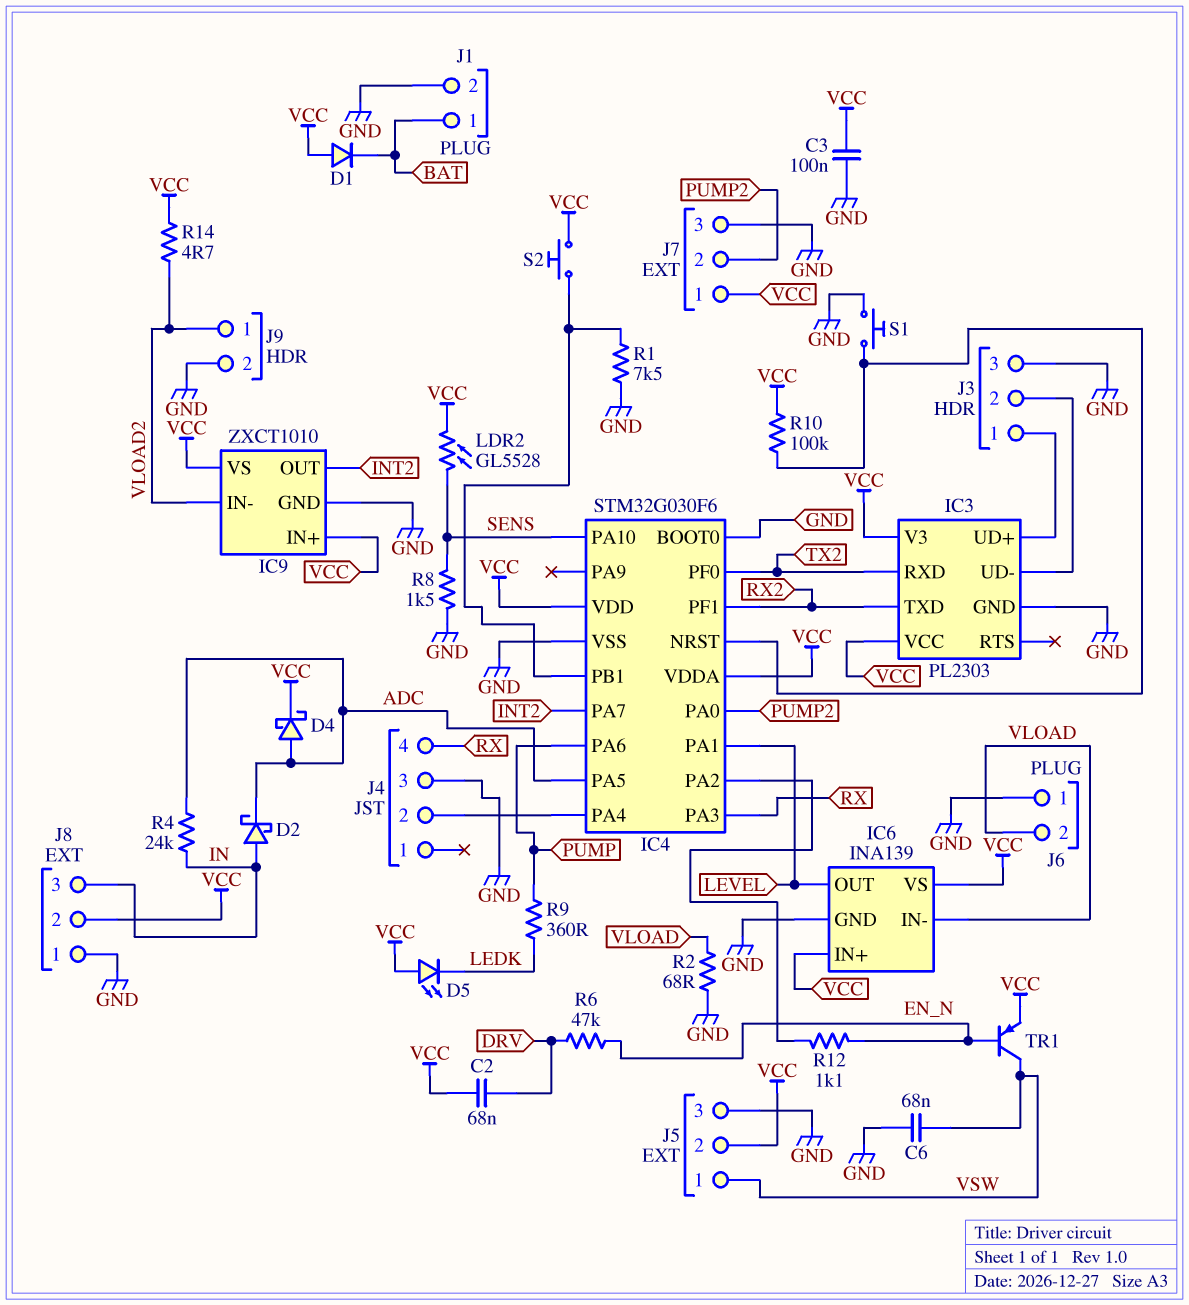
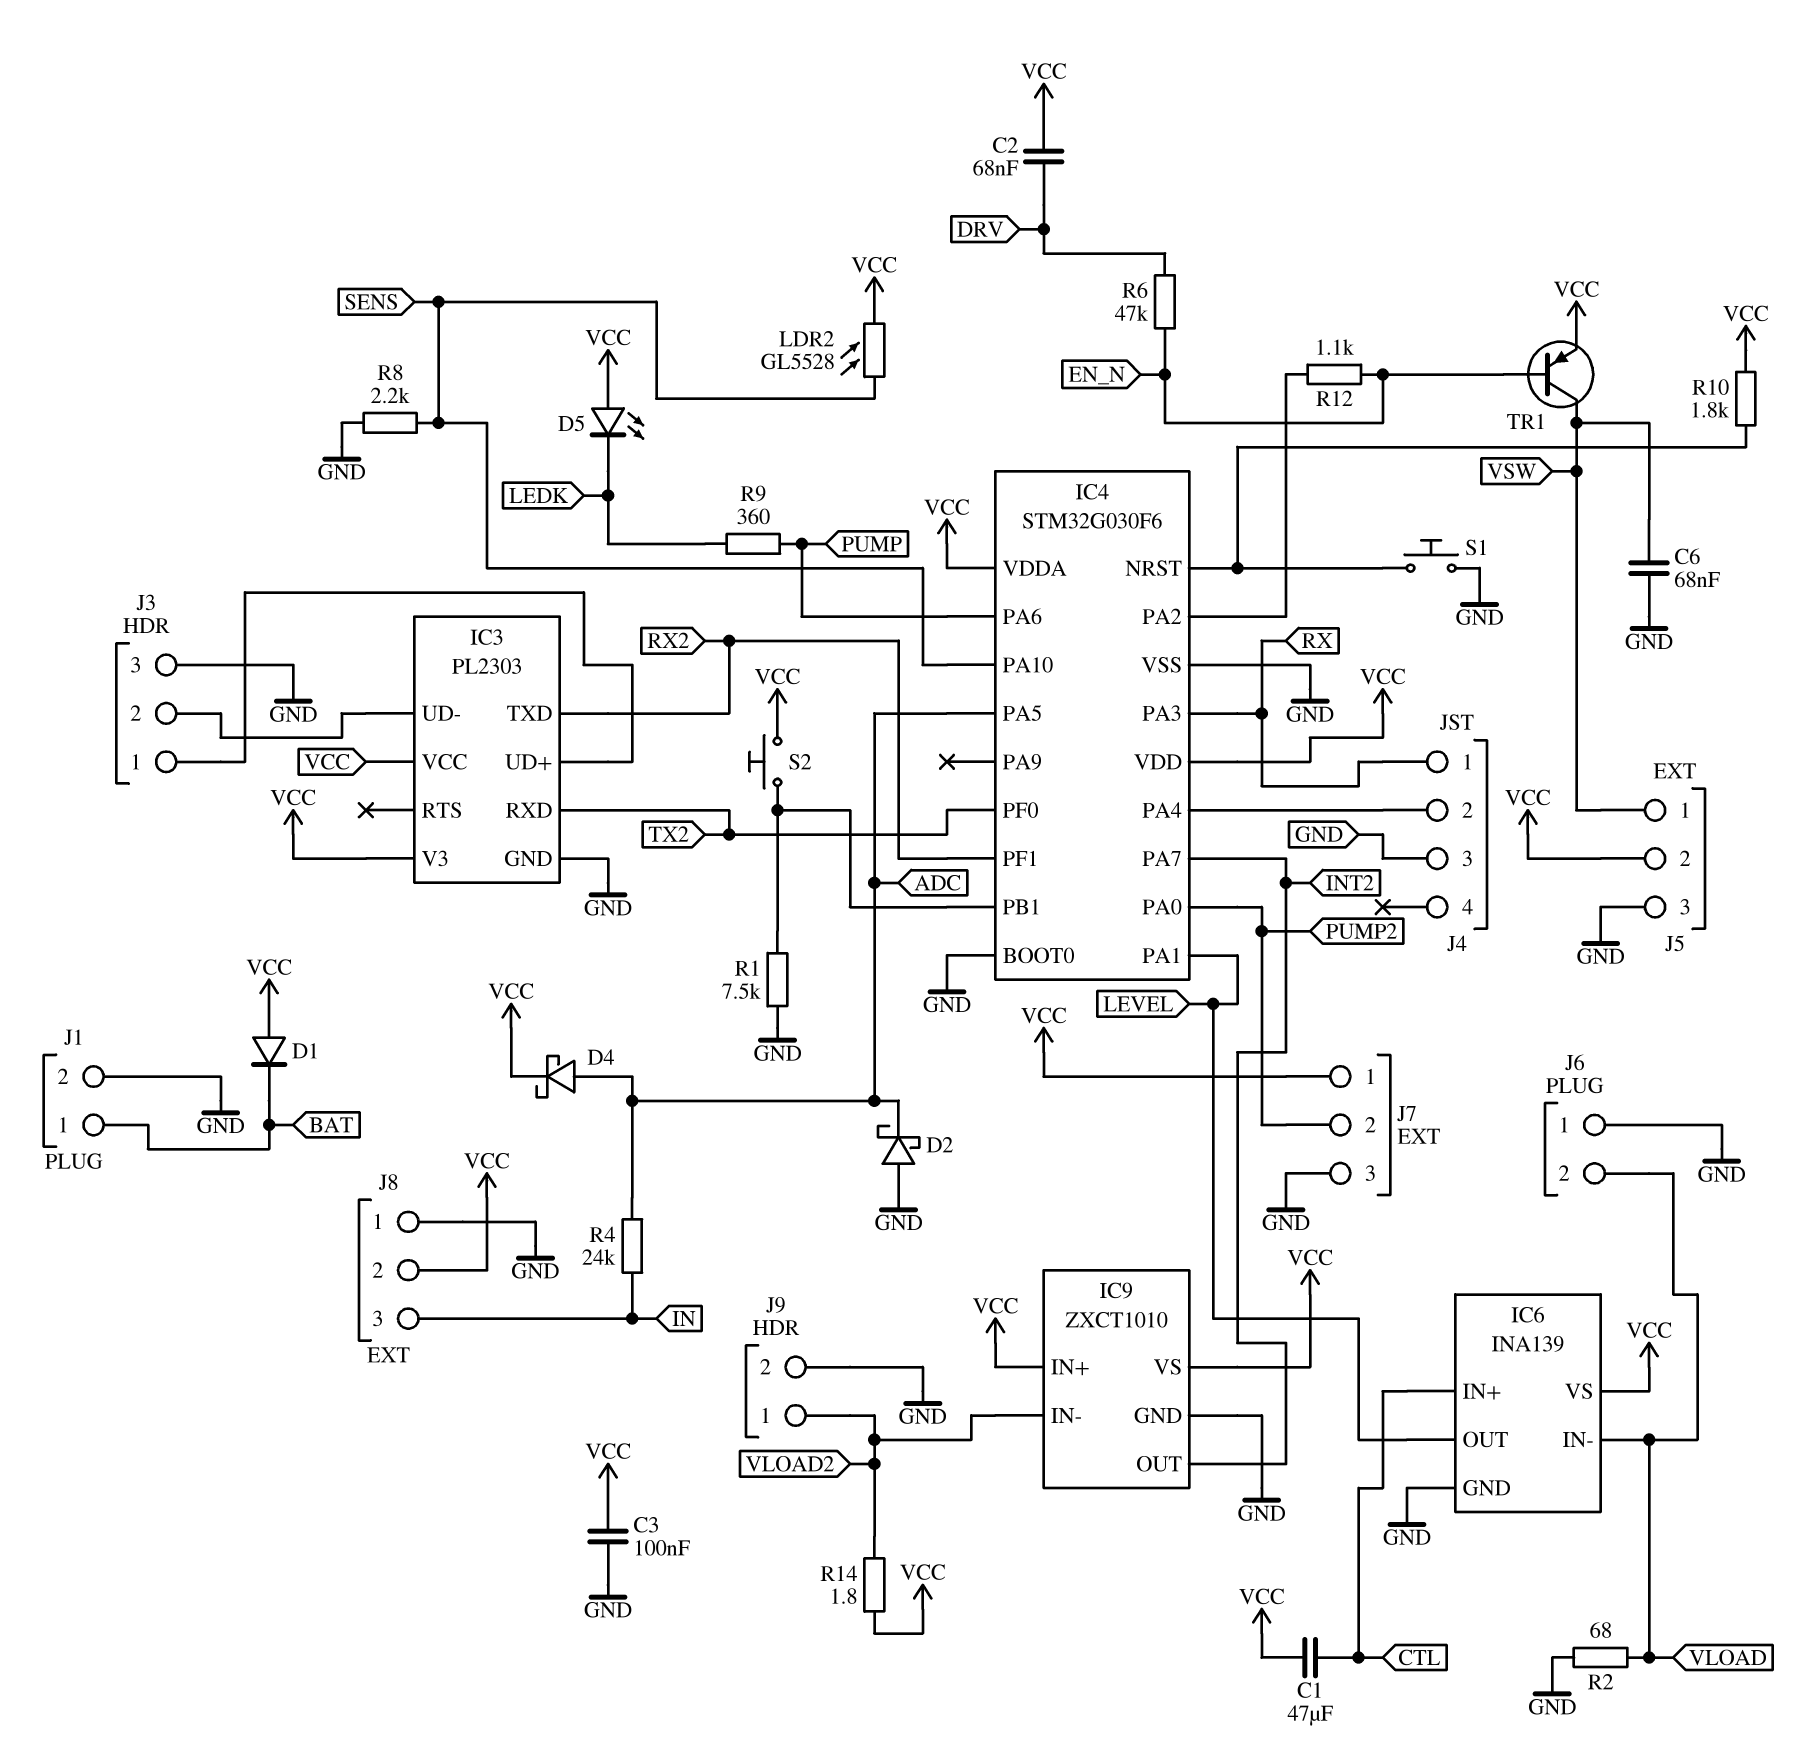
C1: none -> 47uF (CTL, VCC)
D2: schottky (A IN, K ADC) -> schottky (A GND, K ADC)
IC6 pin IN+: VCC -> CTL
J4 pin 1: none -> RX
J4 pin 4: RX -> none
R8: 1.5k (GND, SENS) -> 2.2k (GND, SENS)
R10: 100k (IC4/NRST, VCC) -> 1.8k (IC4/NRST, VCC)
R14: 4.7 (VCC, VLOAD2) -> 1.8 (VCC, VLOAD2)

